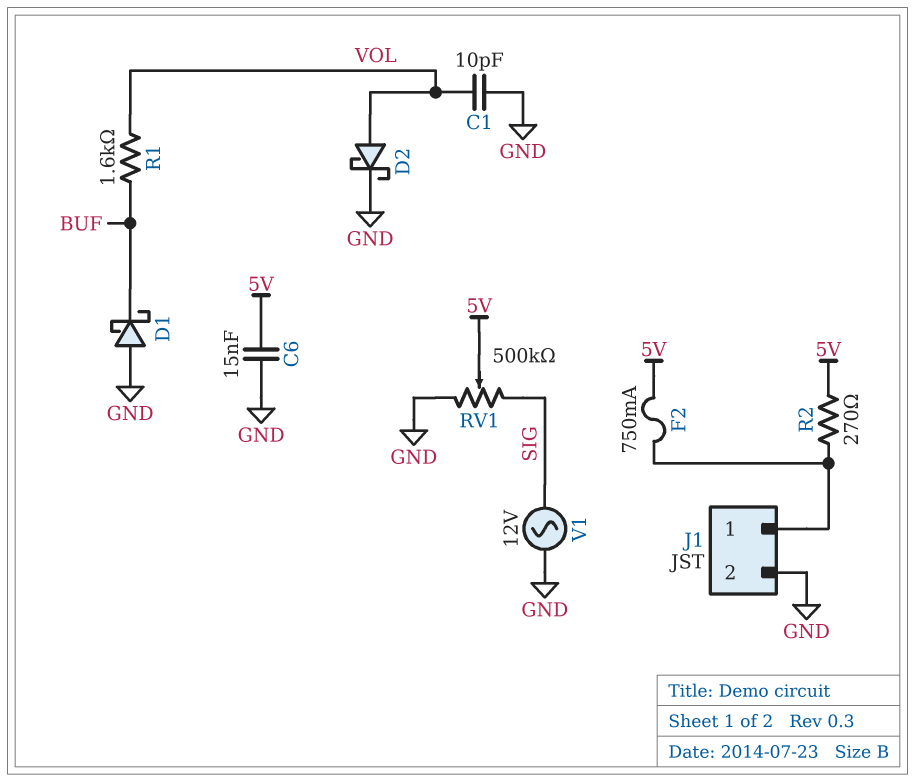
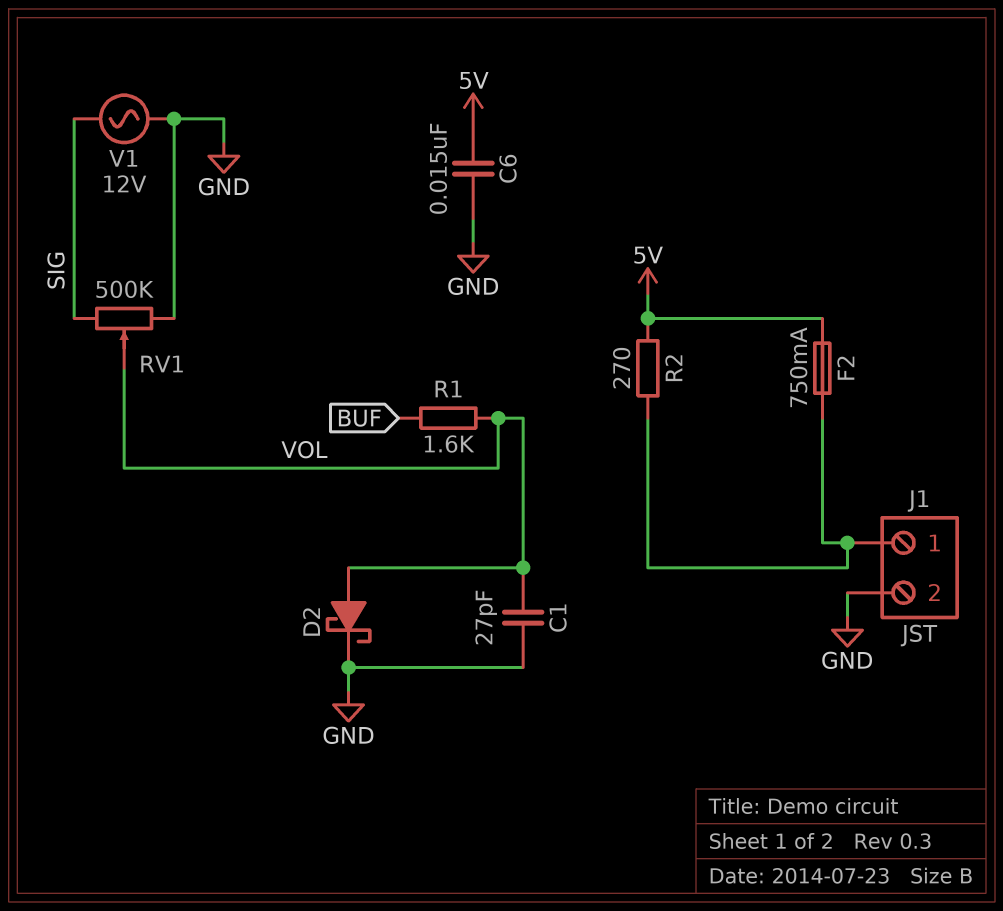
C1: 10pF (GND, VOL) -> 27pF (GND, VOL)
D1: schottky (A GND, K BUF) -> none
RV1: 500k (GND, SIG, wiper 5V) -> 500k (GND, SIG, wiper VOL)

